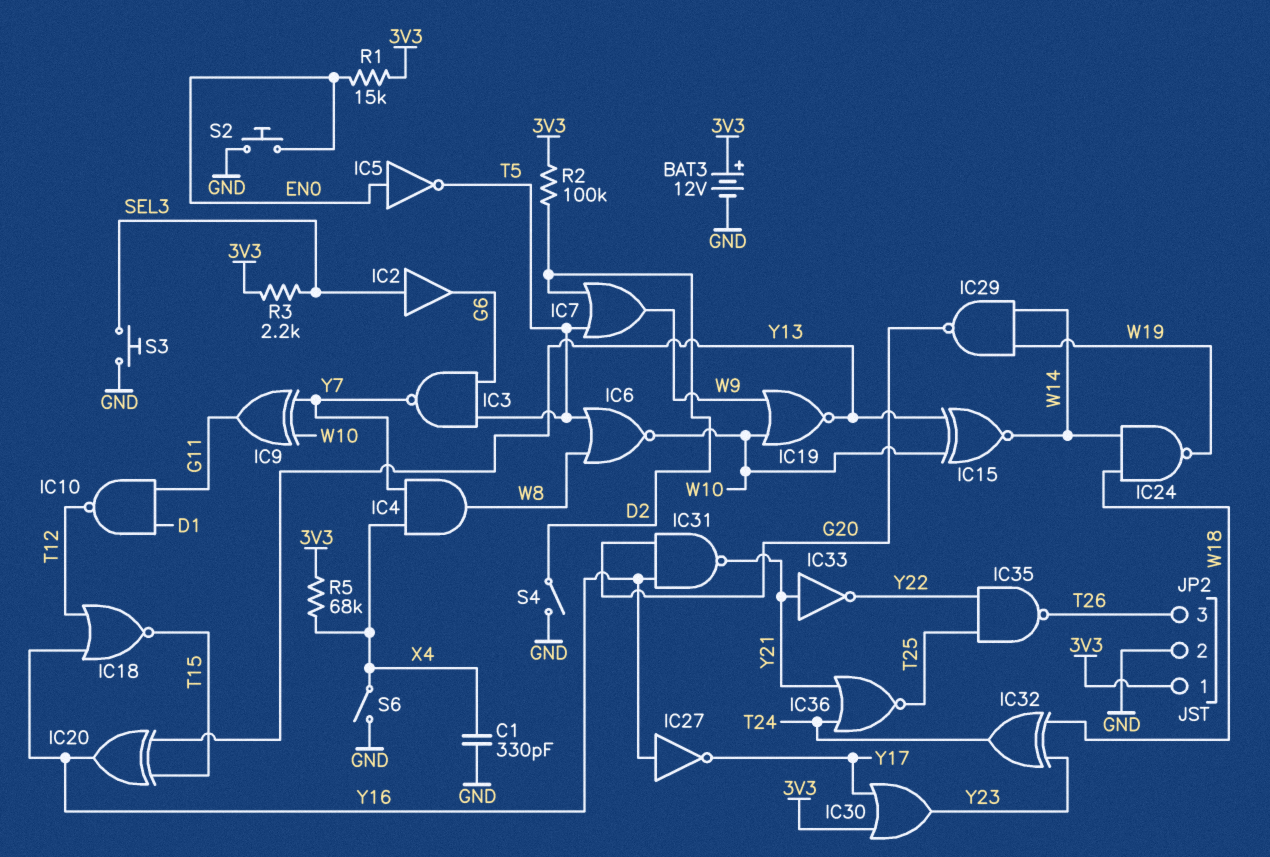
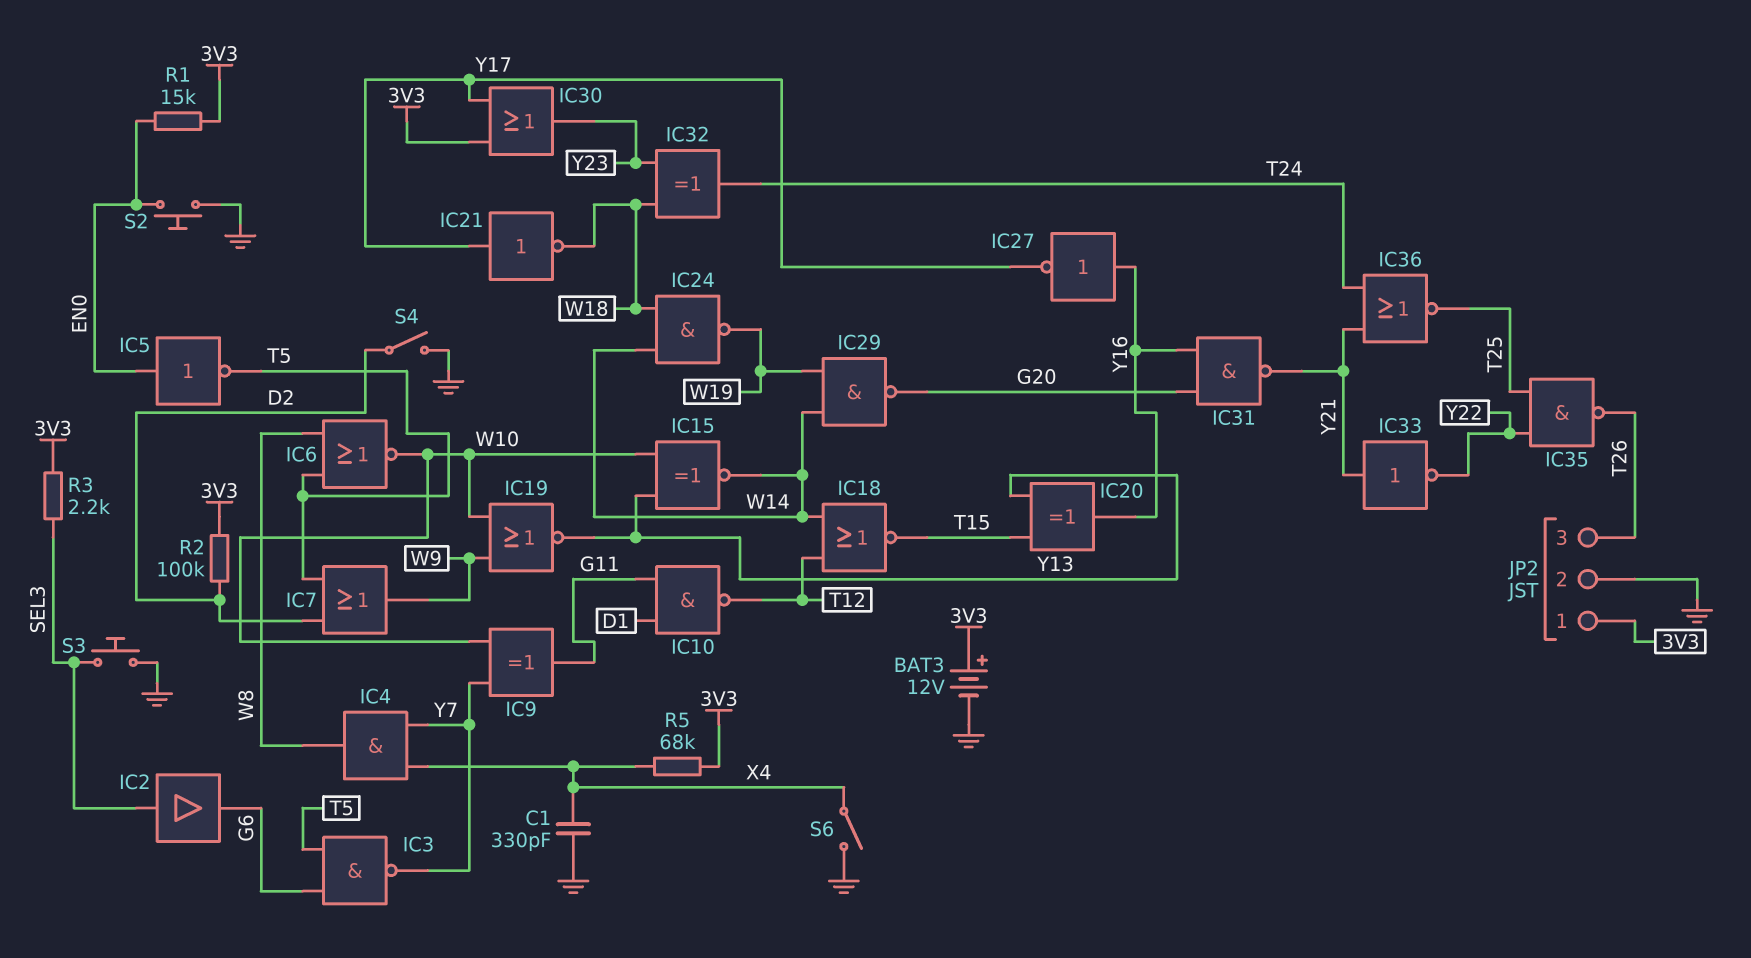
IC18: NOR (in T12, in Y16, out T15) -> NOR (in T12, in W14, out T15)
IC21: none -> NOT (in Y17, out W18)

